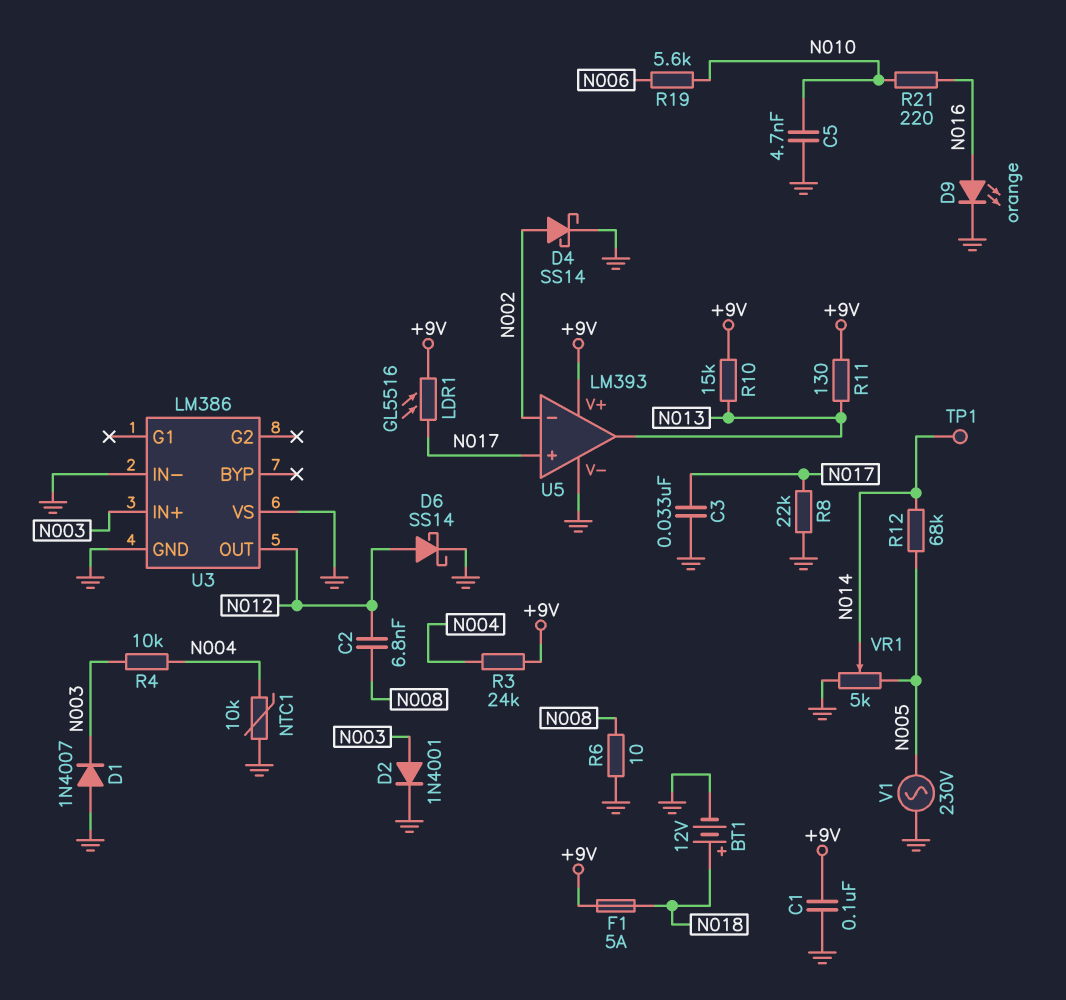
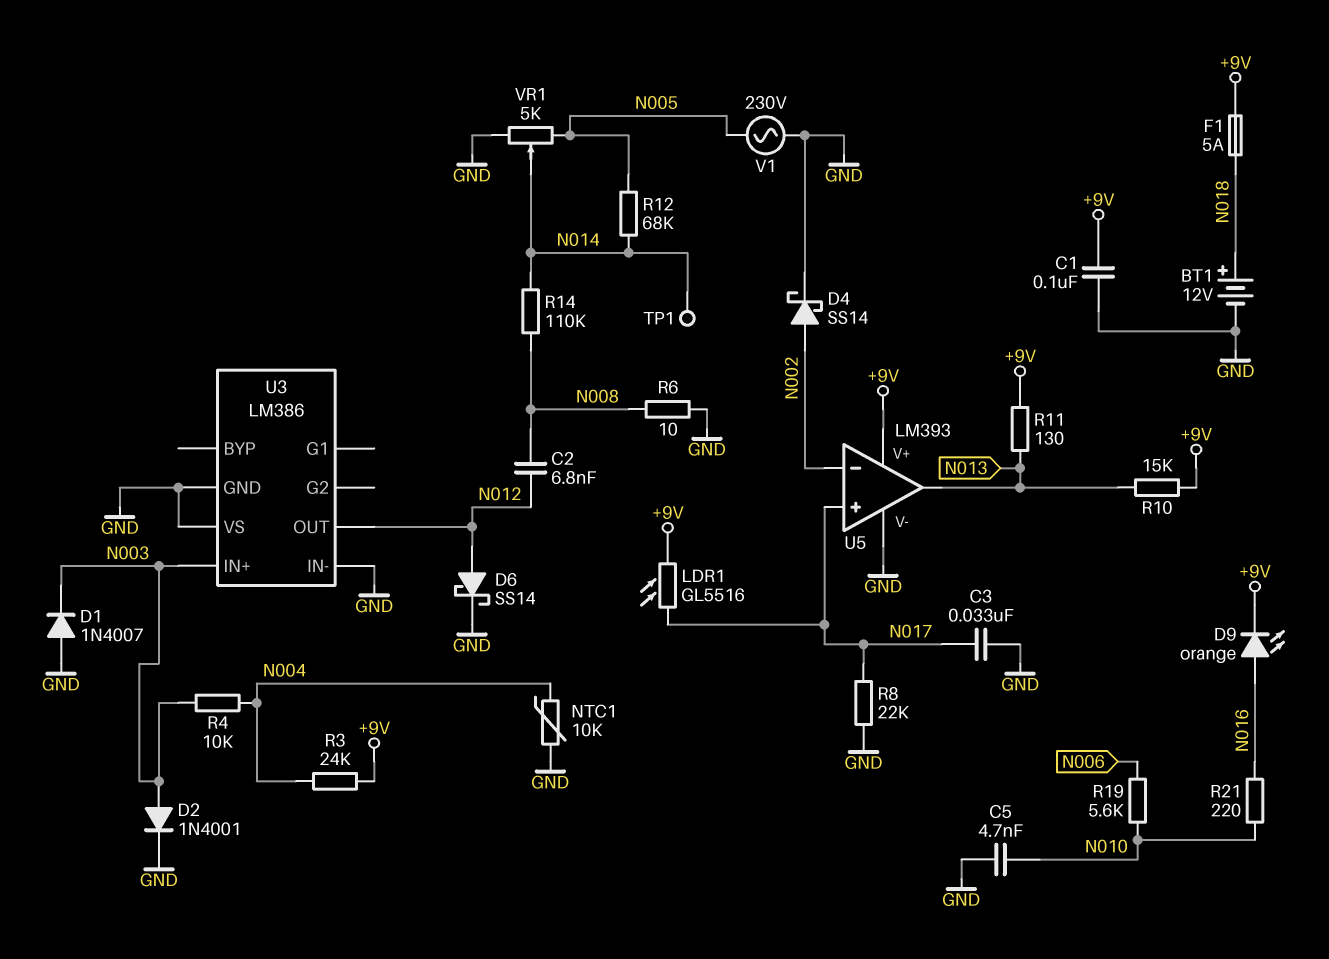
D9: LED orange (A N016, K GND) -> LED orange (A N016, K +9V)
R14: none -> 110k (N008, N014)

